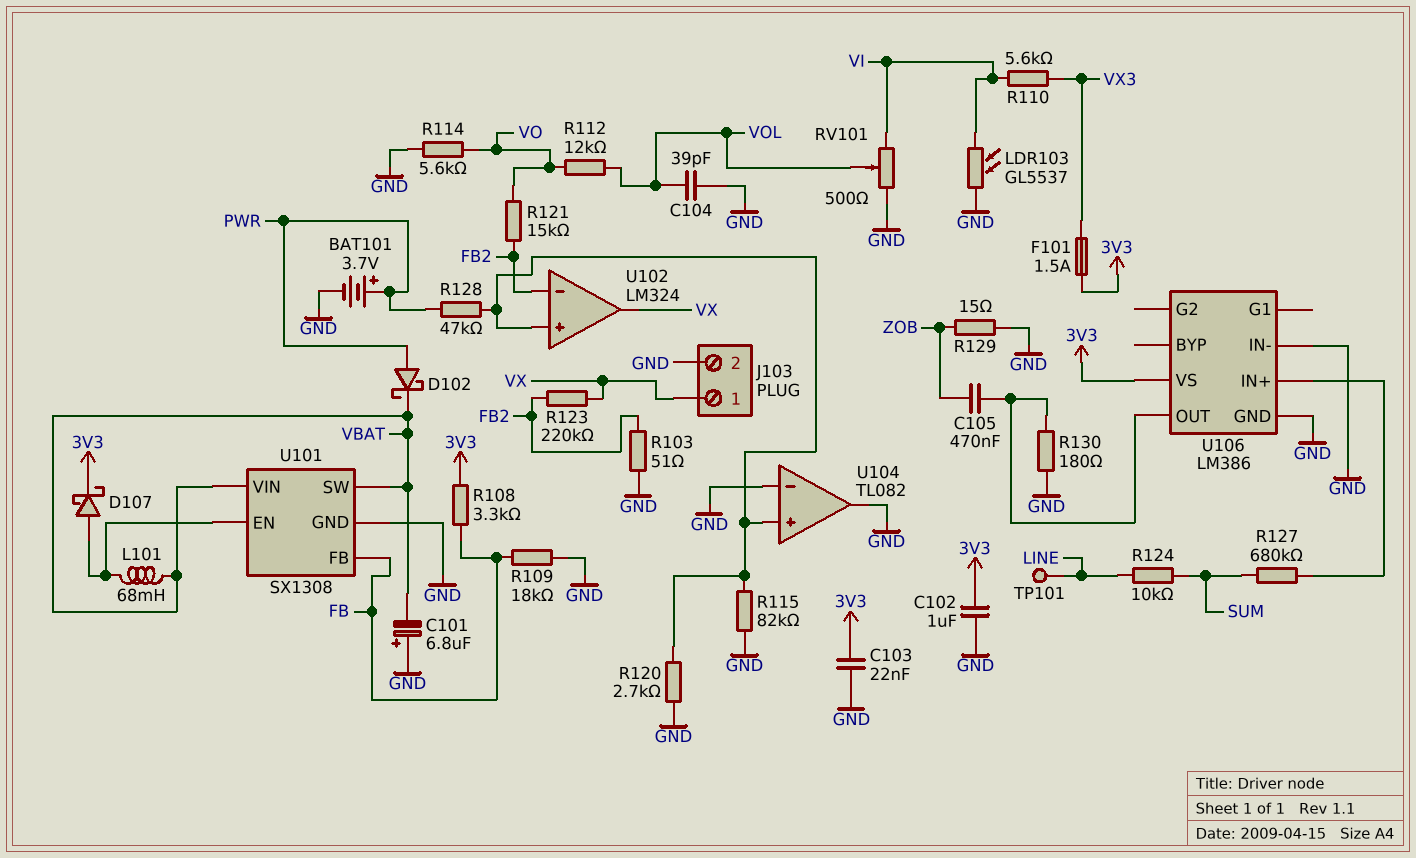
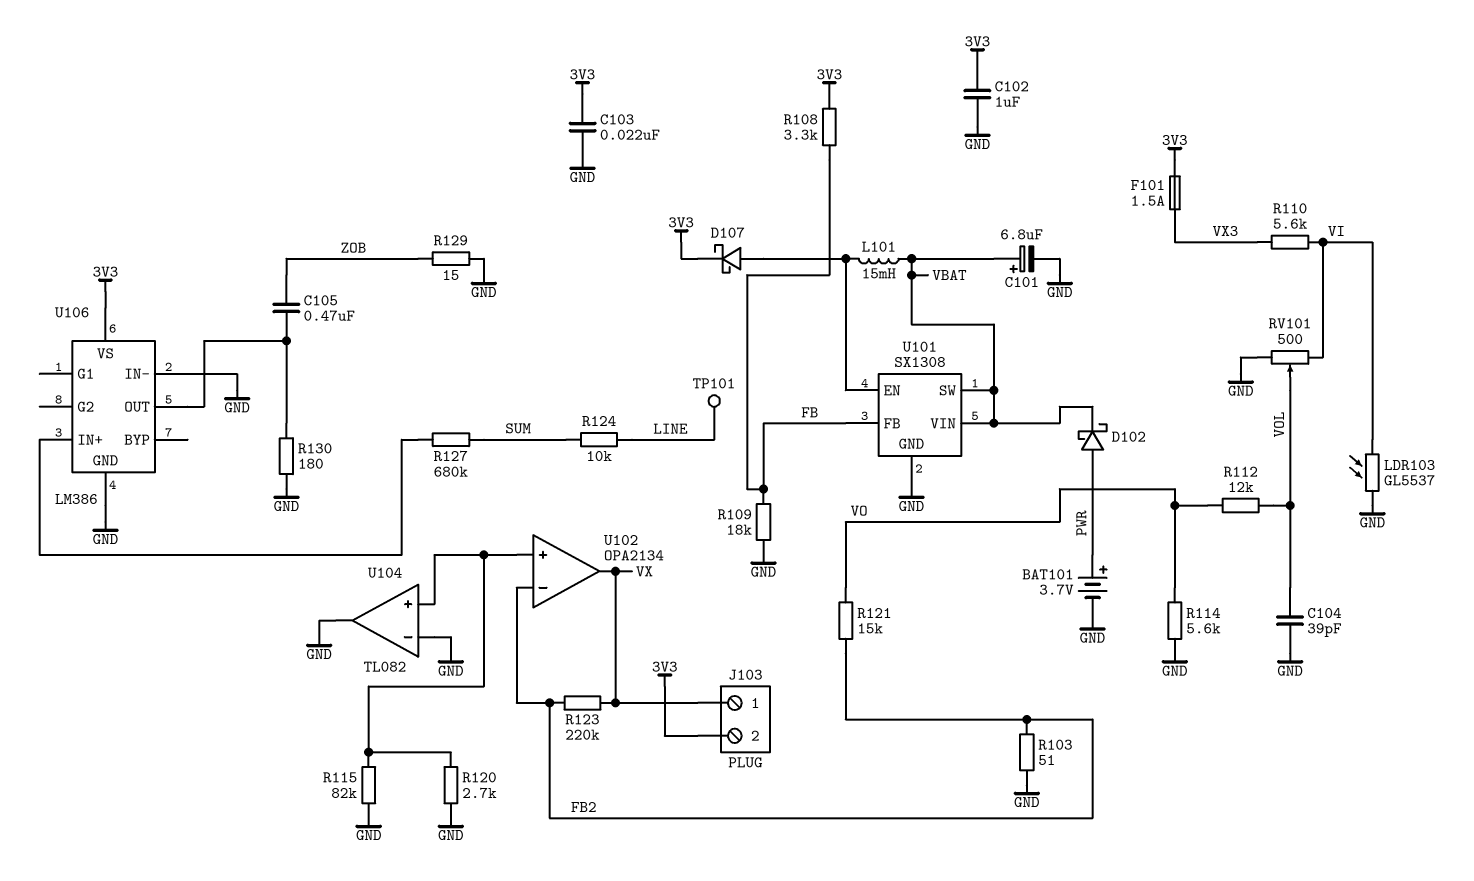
C101: 6.8uF (plus GND, minus VBAT) -> 6.8uF (plus VBAT, minus GND)
J103 pin 2: GND -> 3V3
L101: 68mH (U101/EN, VBAT) -> 15mH (U101/EN, VBAT)
R128: 47k (PWR, U102/in+) -> none
U102: LM324 -> OPA2134

